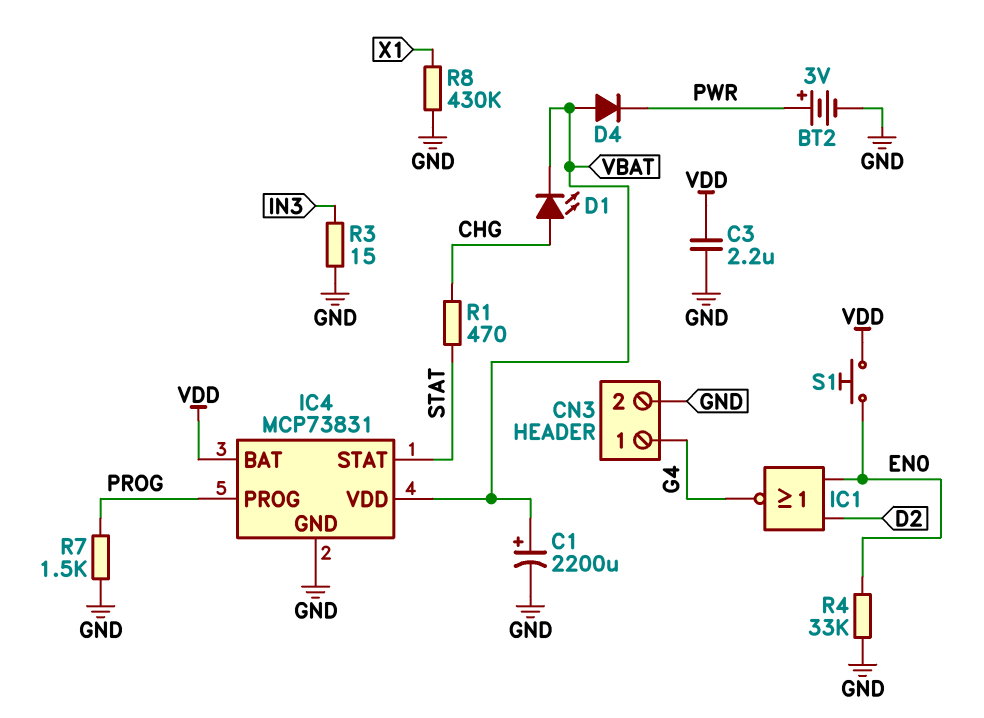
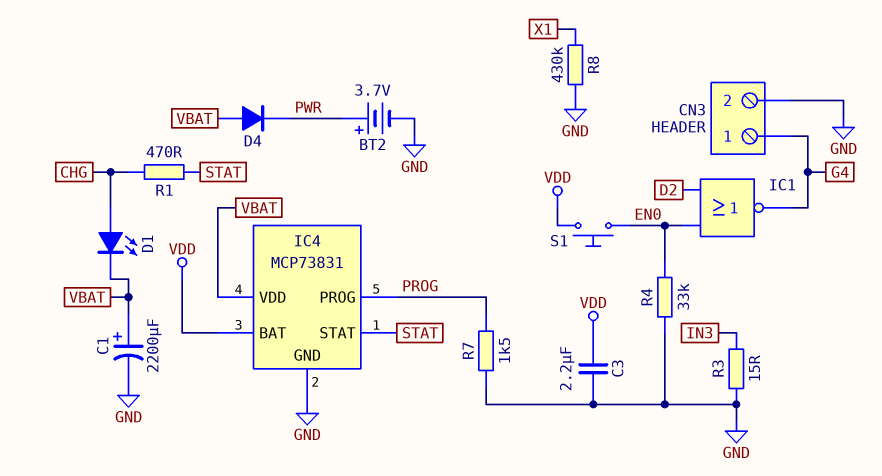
BT2: 3V (plus PWR, minus GND) -> 3.7V (plus PWR, minus GND)

